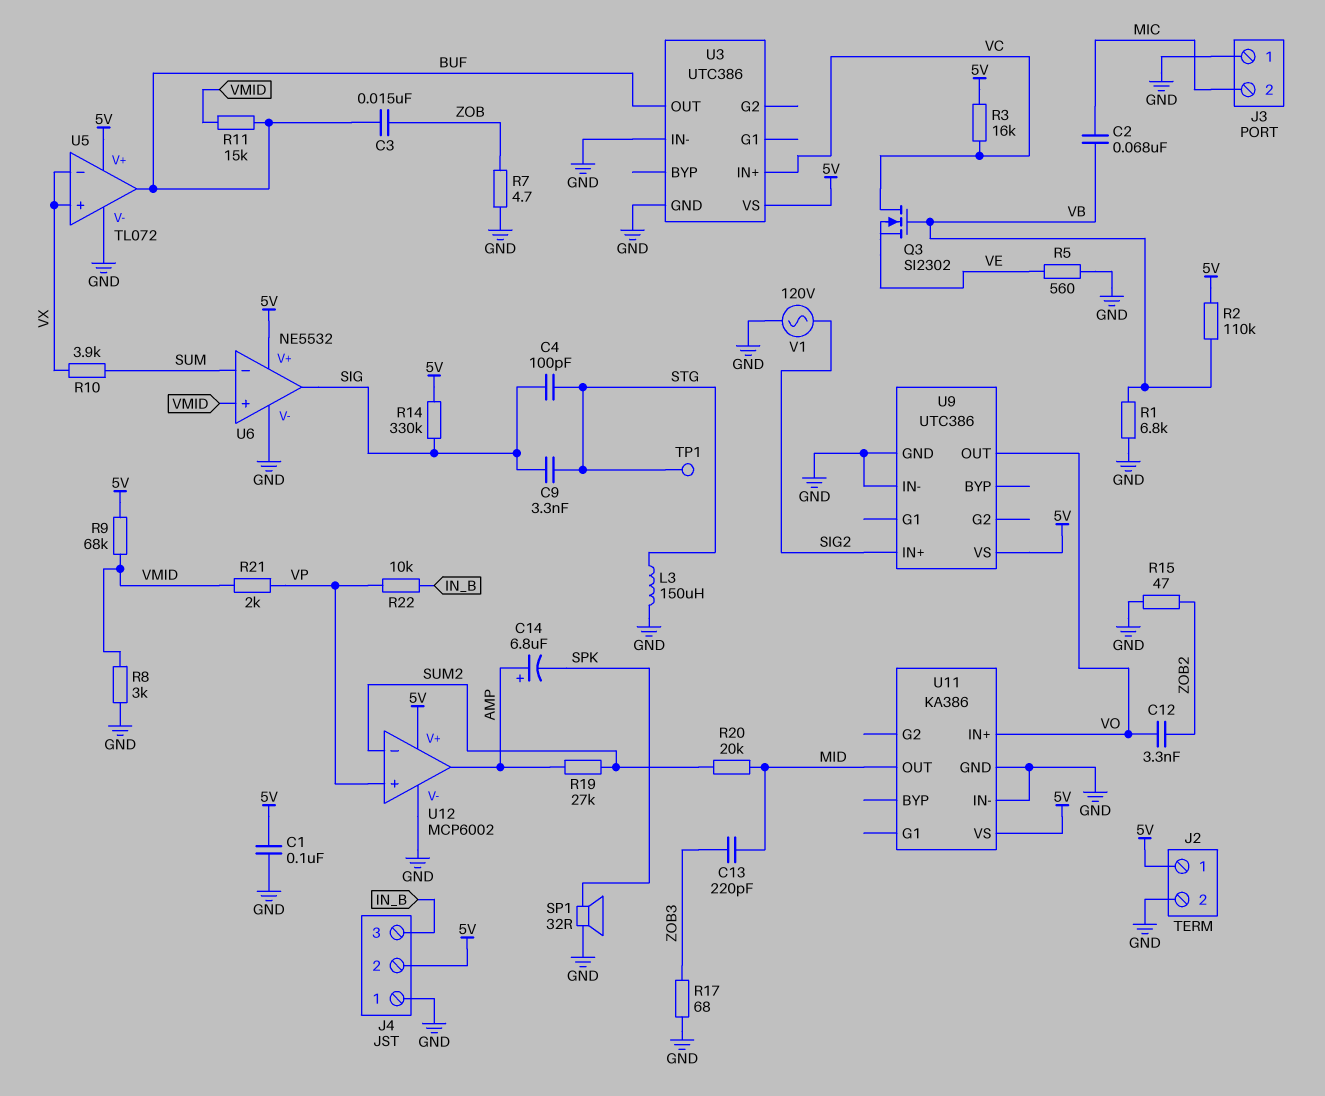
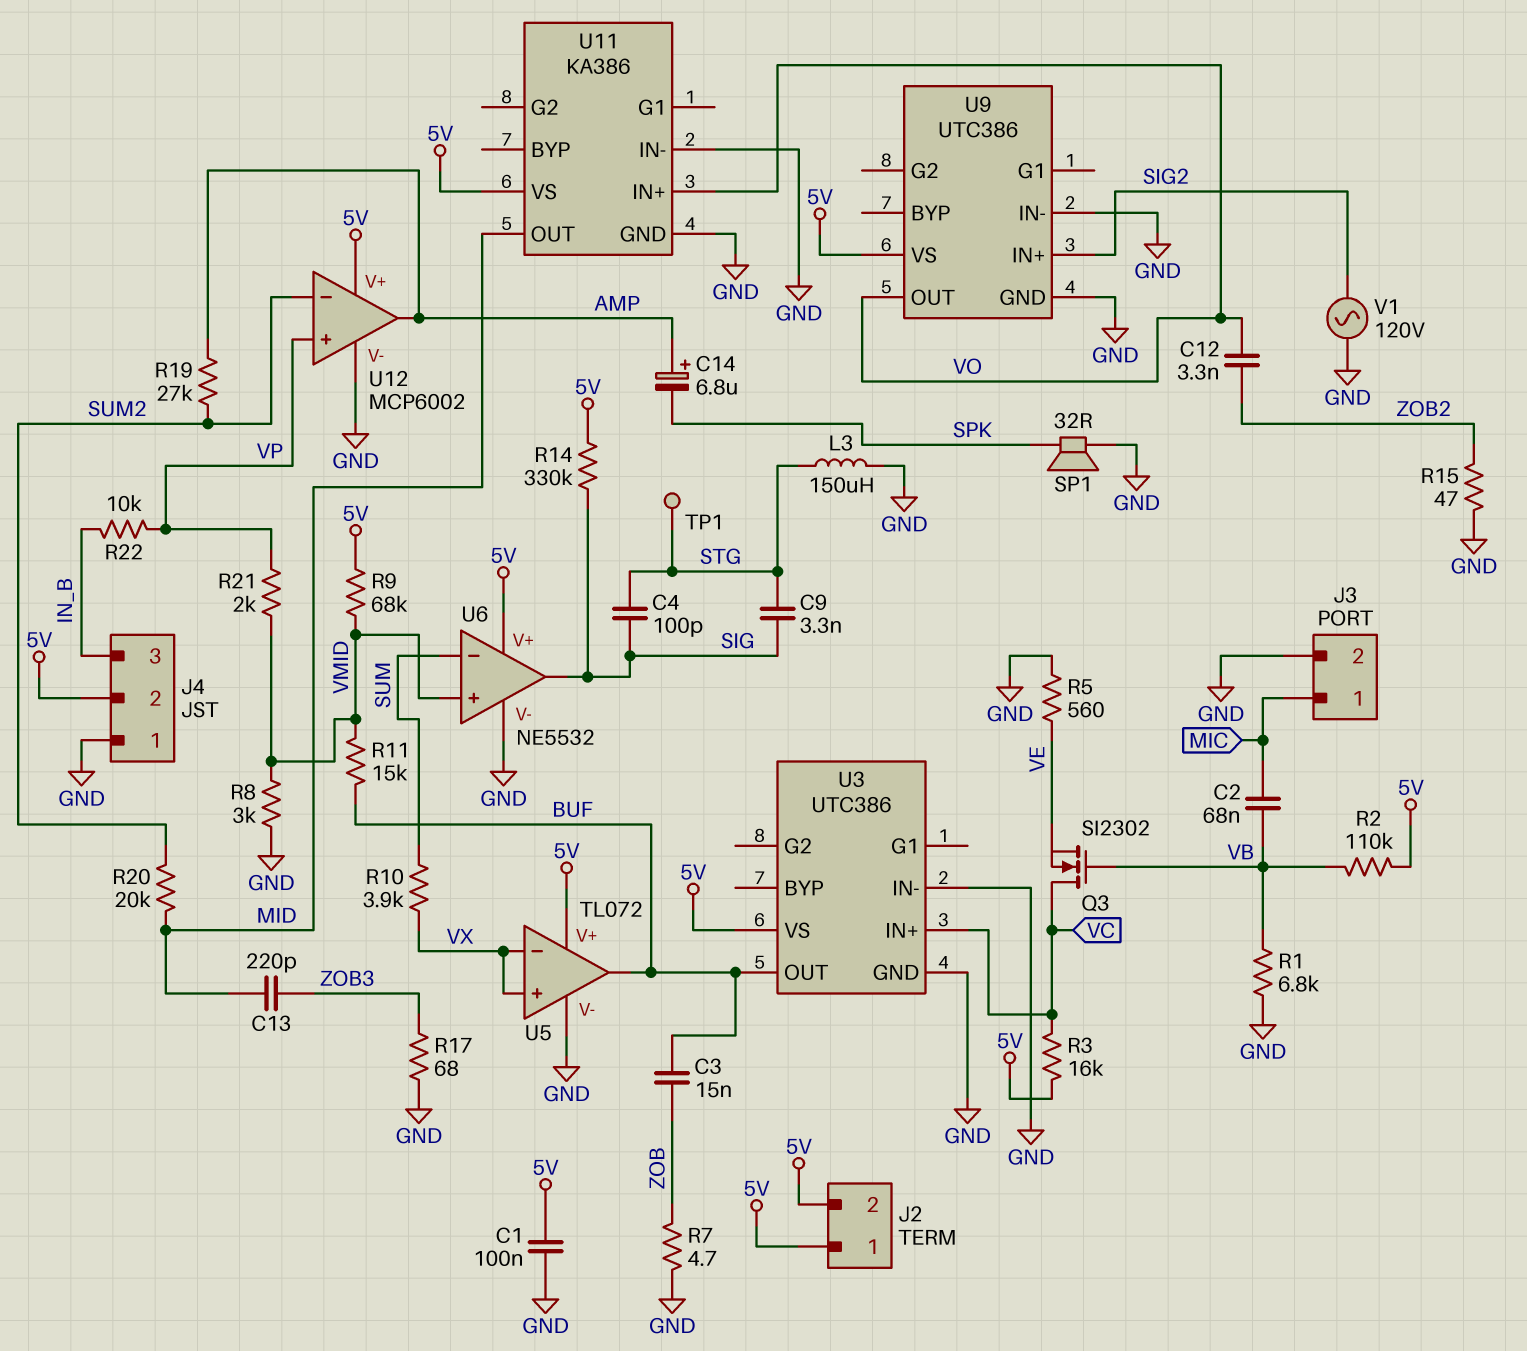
J2 pin 2: GND -> 5V
J3 pin 1: GND -> MIC
J3 pin 2: MIC -> GND

